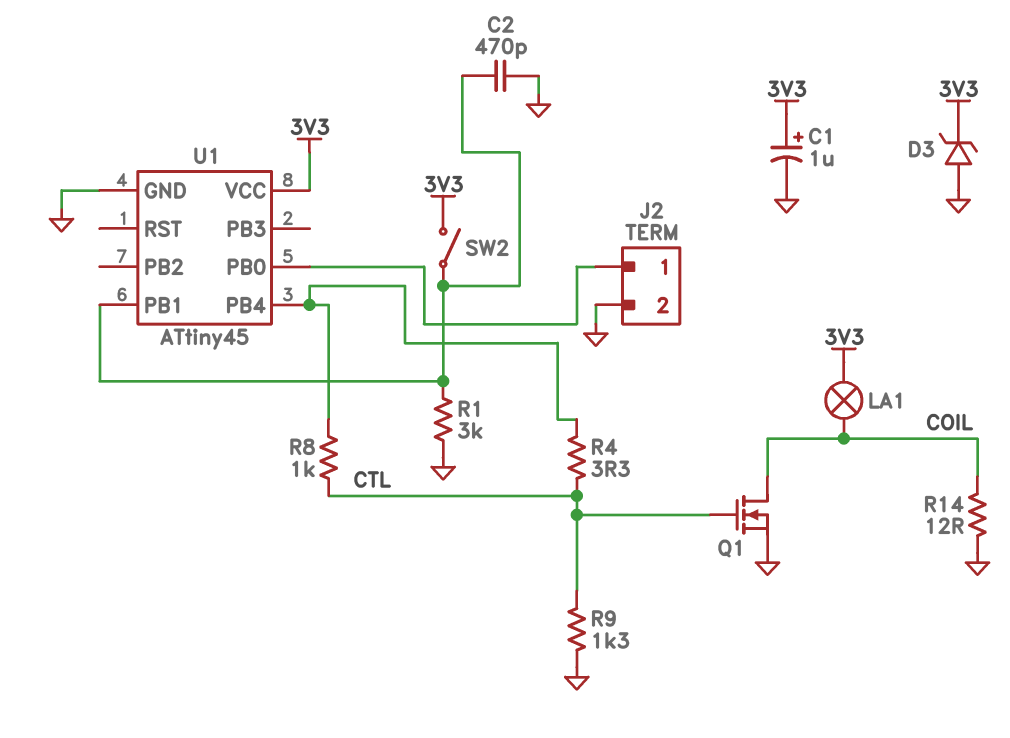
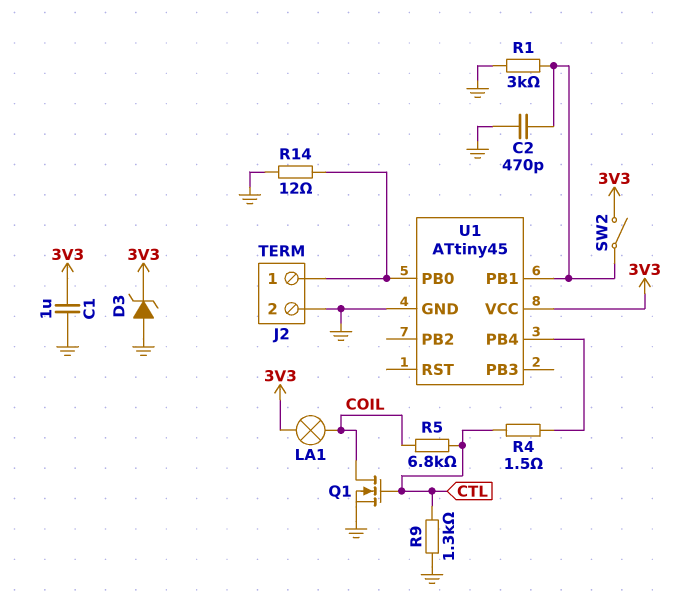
C1: 1uF (plus 3V3, minus GND) -> 1uF (3V3, GND)
R4: 3.3 (CTL, U1/PB4) -> 1.5 (CTL, U1/PB4)
R5: none -> 6.8k (COIL, CTL)
R8: 1k (CTL, U1/PB4) -> none
R14: 12 (COIL, GND) -> 12 (GND, J2/1)

